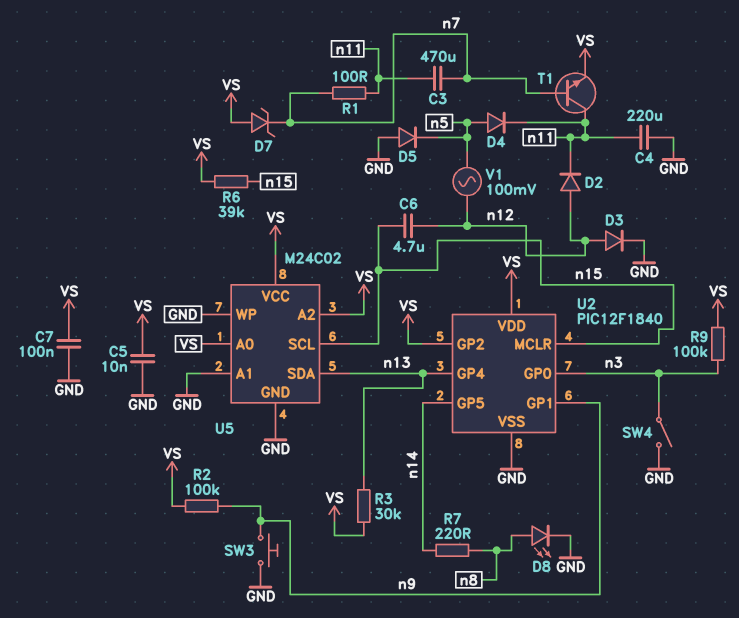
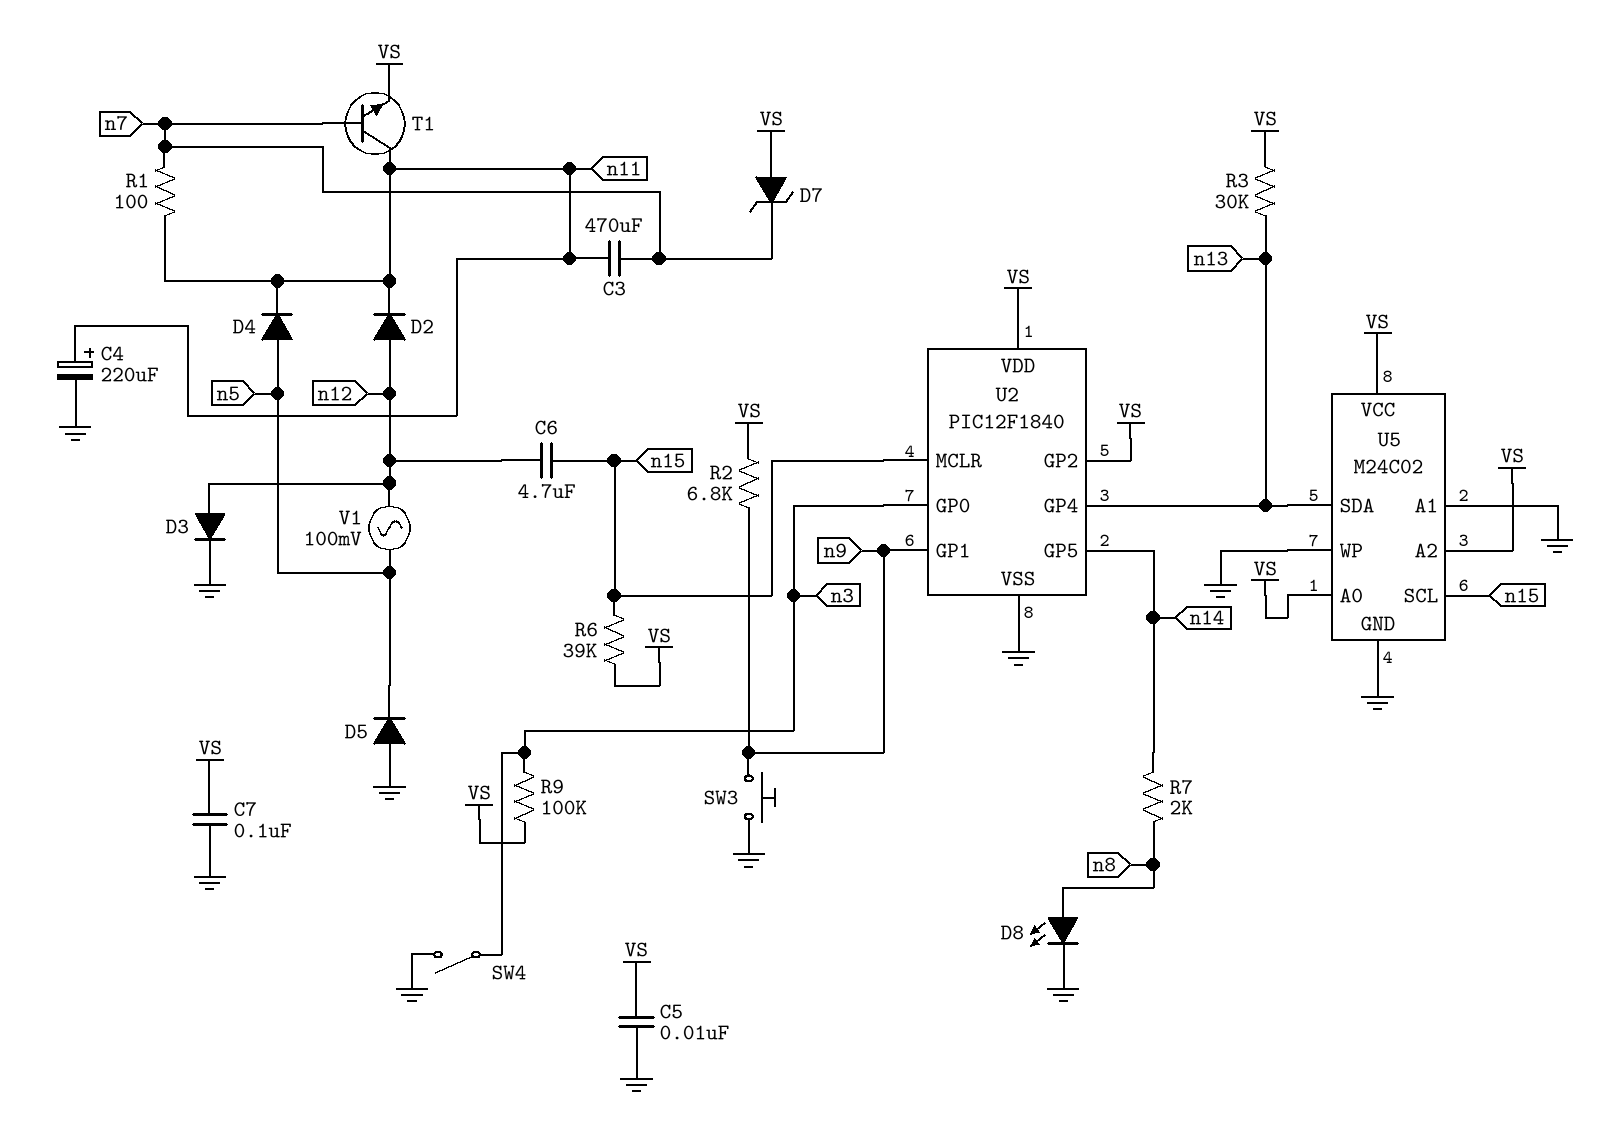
C4: 220uF (GND, n11) -> 220uF (plus n11, minus GND)
R2: 100k (VS, n9) -> 6.8k (VS, n9)
R7: 220 (n8, n14) -> 2k (n8, n14)

